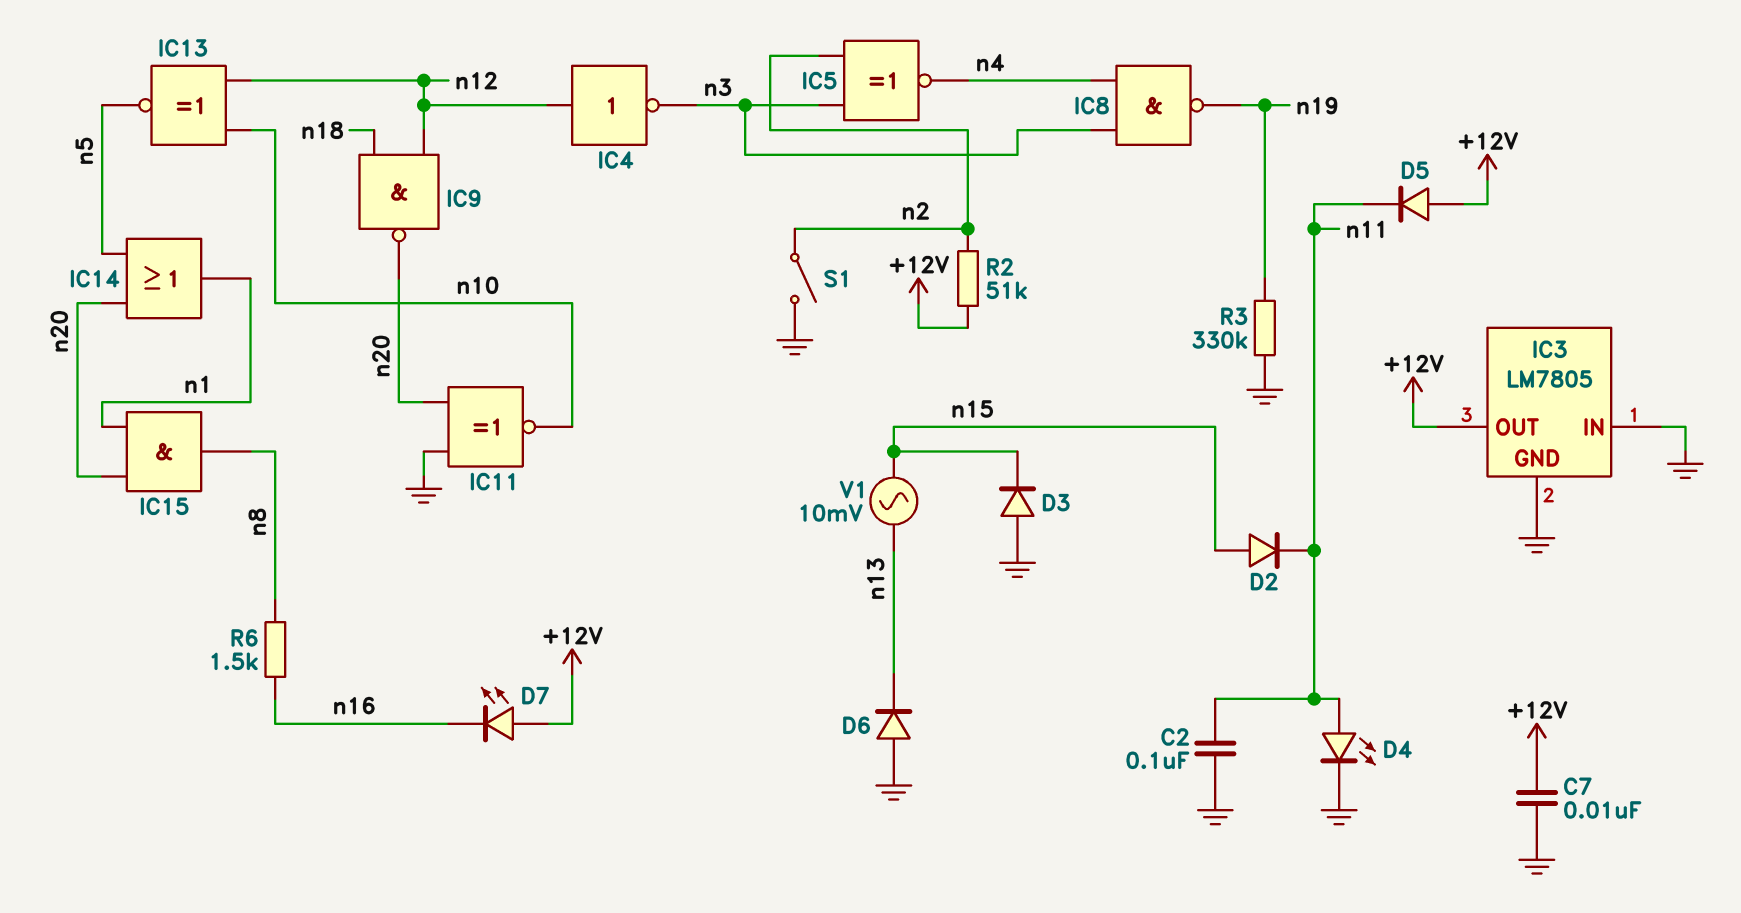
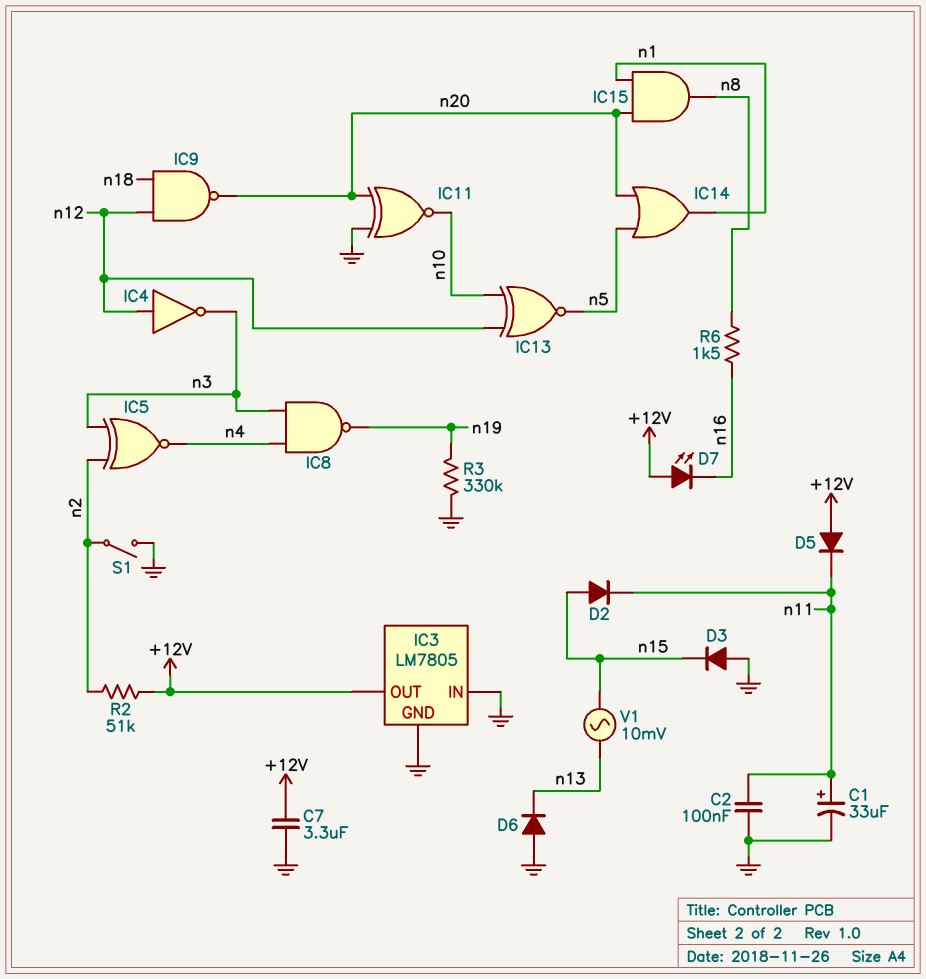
C1: none -> 33uF (plus n11, minus GND)
C7: 10nF (+12V, GND) -> 3.3uF (+12V, GND)
D4: LED (A n11, K GND) -> none

